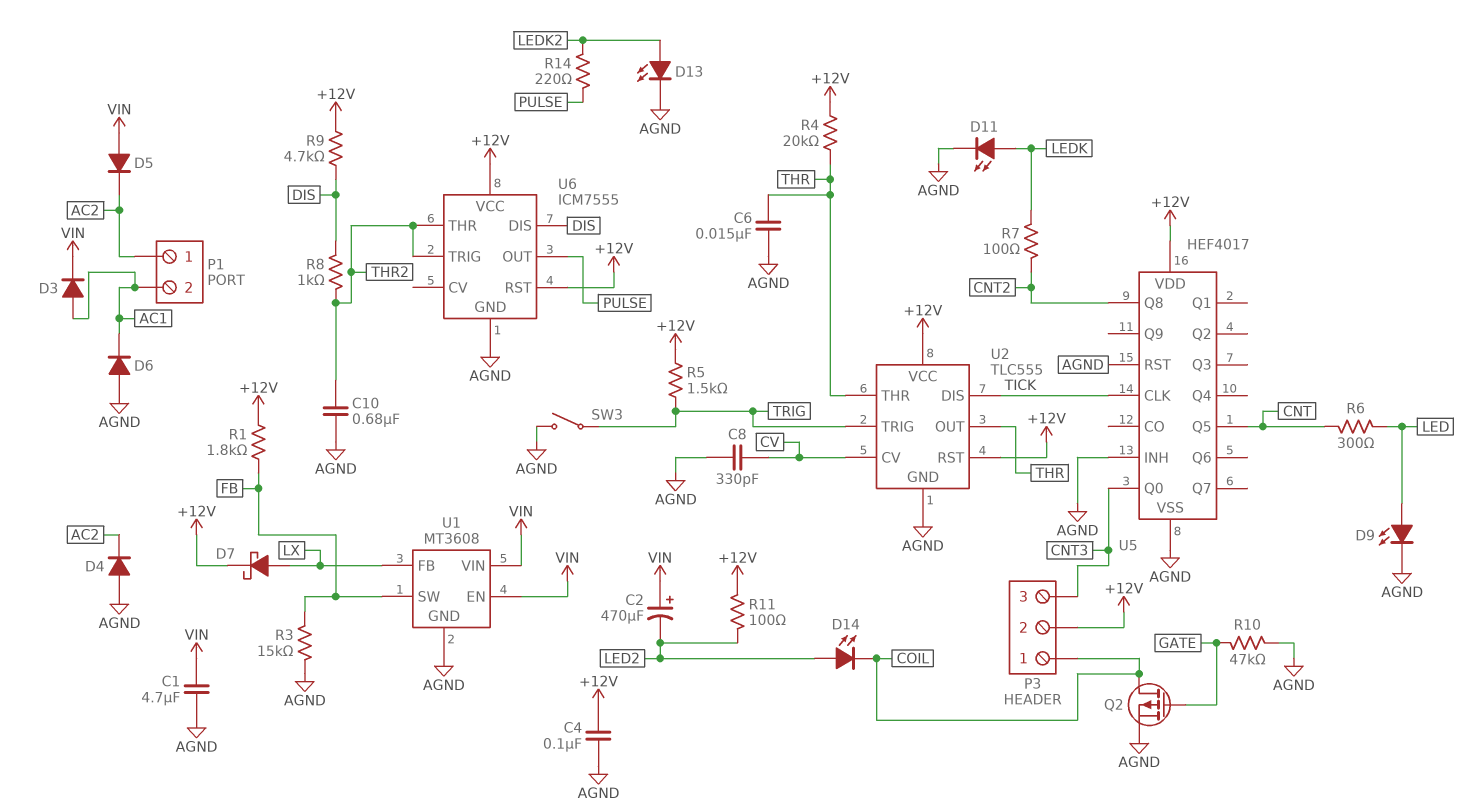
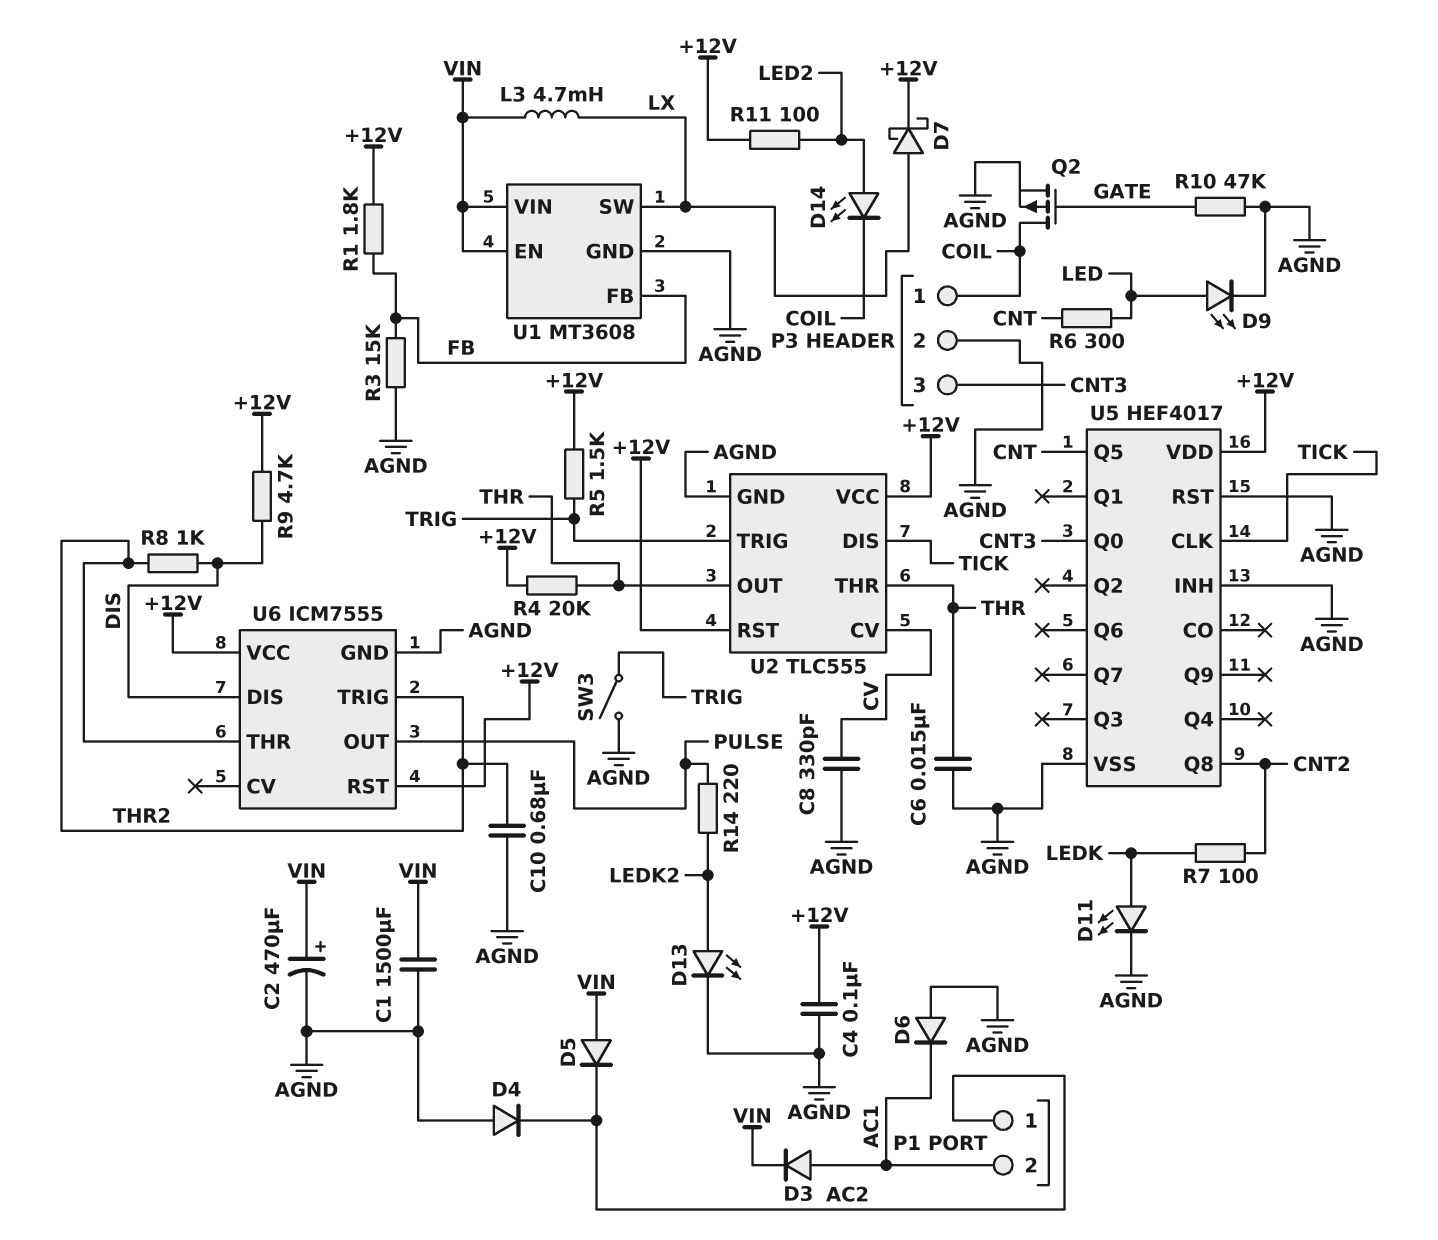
C1: 4.7uF (AGND, VIN) -> 1500uF (AGND, VIN)
C2: 470uF (plus VIN, minus LED2) -> 470uF (plus VIN, minus AGND)
L3: none -> 4.7mH (LX, VIN)
P3 pin 2: +12V -> AGND
U1 pin FB: LX -> FB
U1 pin SW: FB -> LX

